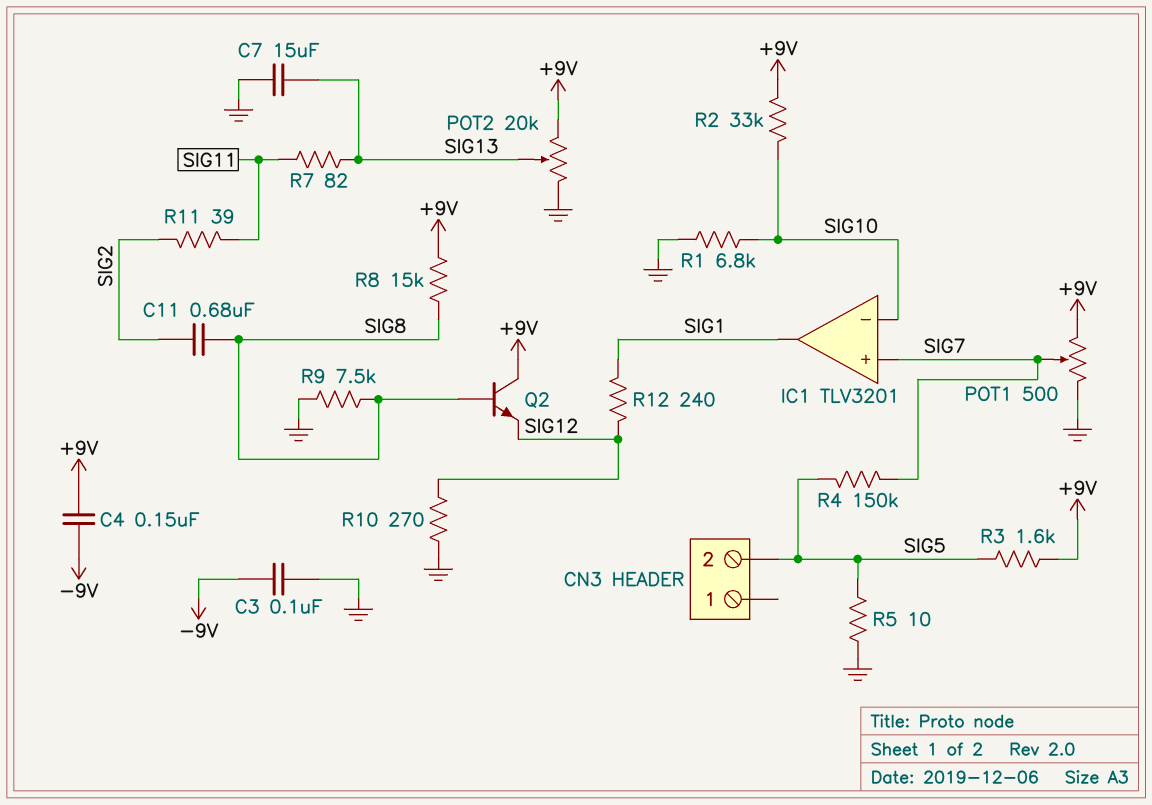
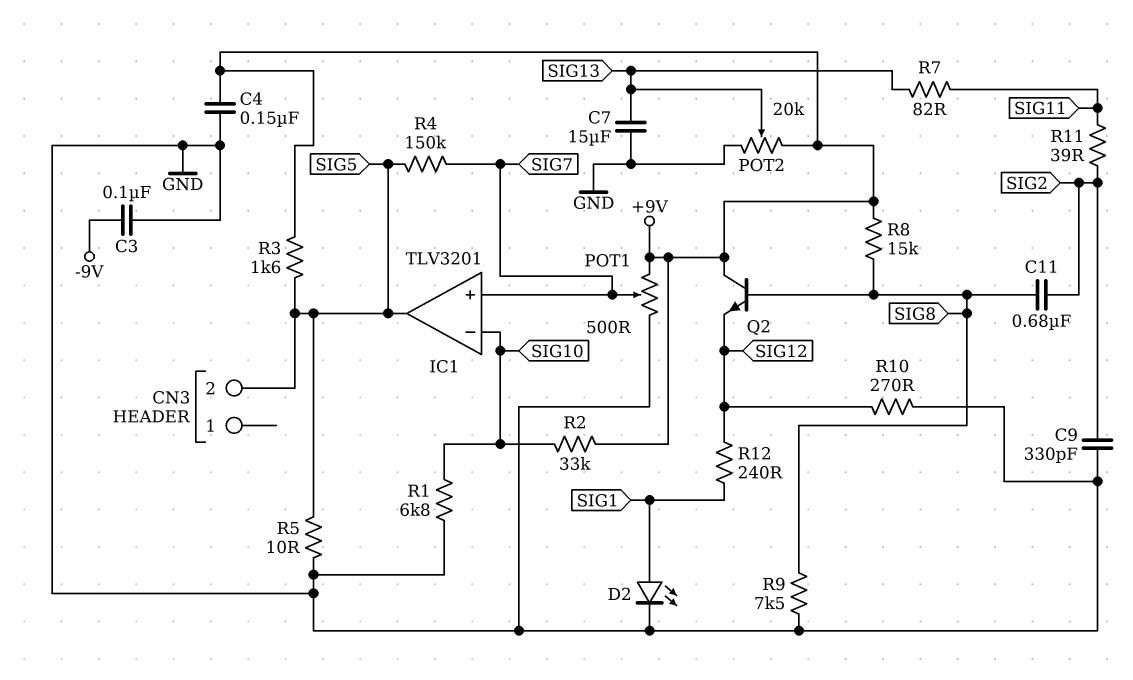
C4: 150nF (+9V, -9V) -> 150nF (+9V, GND)
C9: none -> 330pF (GND, SIG2)
D2: none -> LED (A SIG1, K GND)
IC1 pin out: SIG1 -> SIG5

